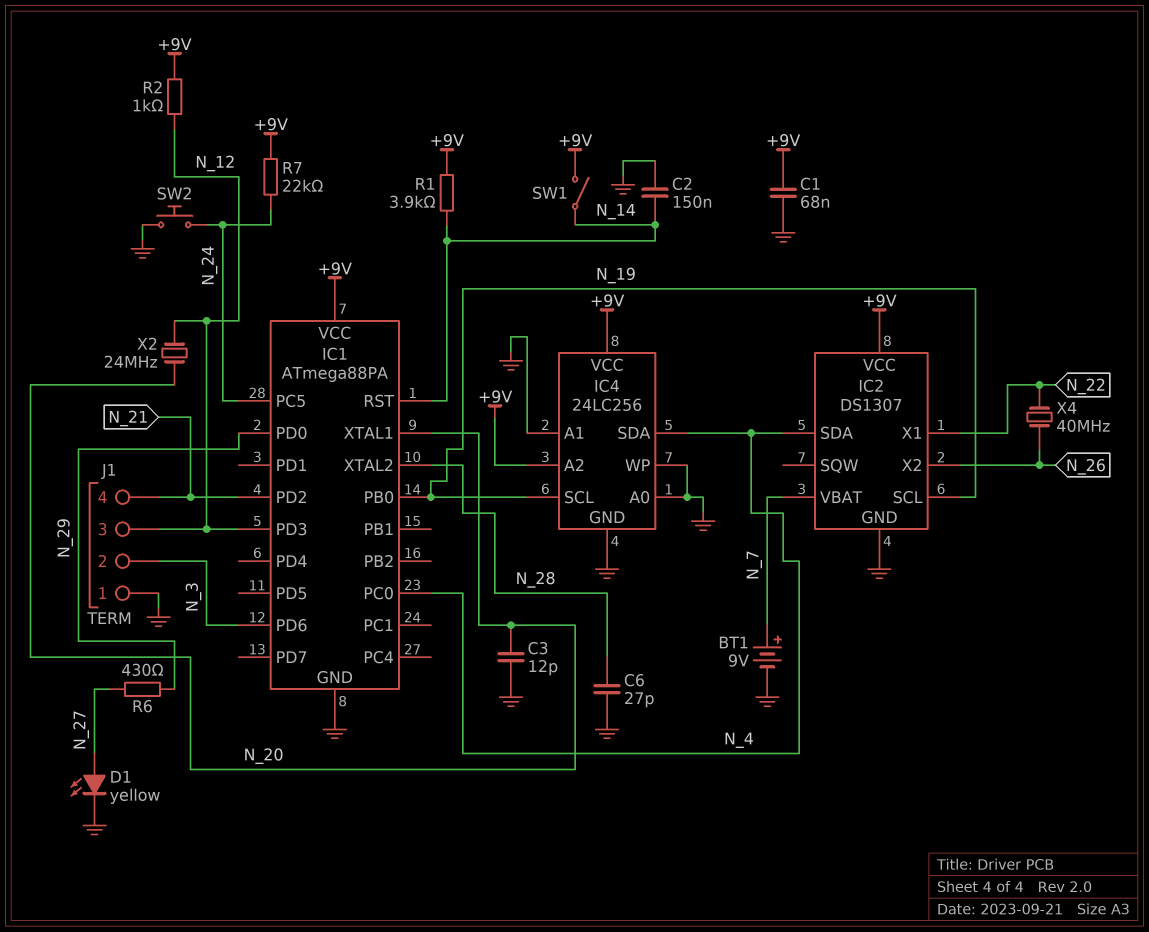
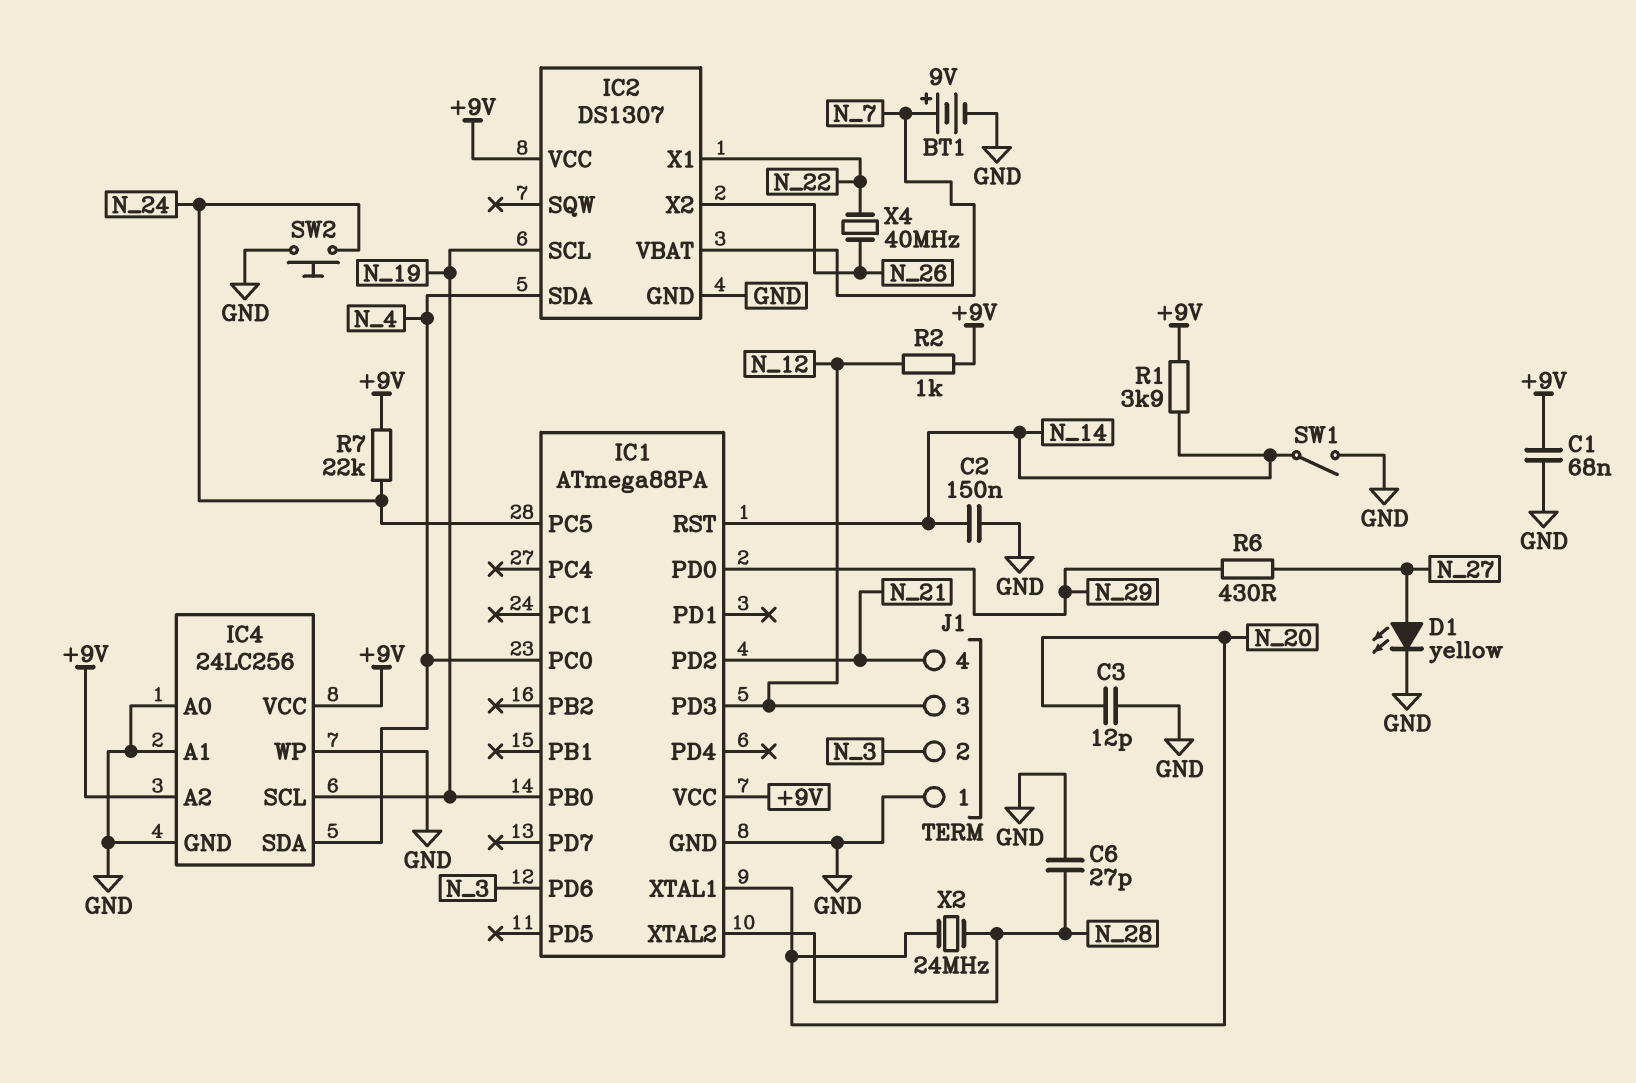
SW1: switch (+9V, N_14) -> switch (GND, N_14)
X2: 24MHz (N_12, N_20) -> 24MHz (N_20, N_28)

